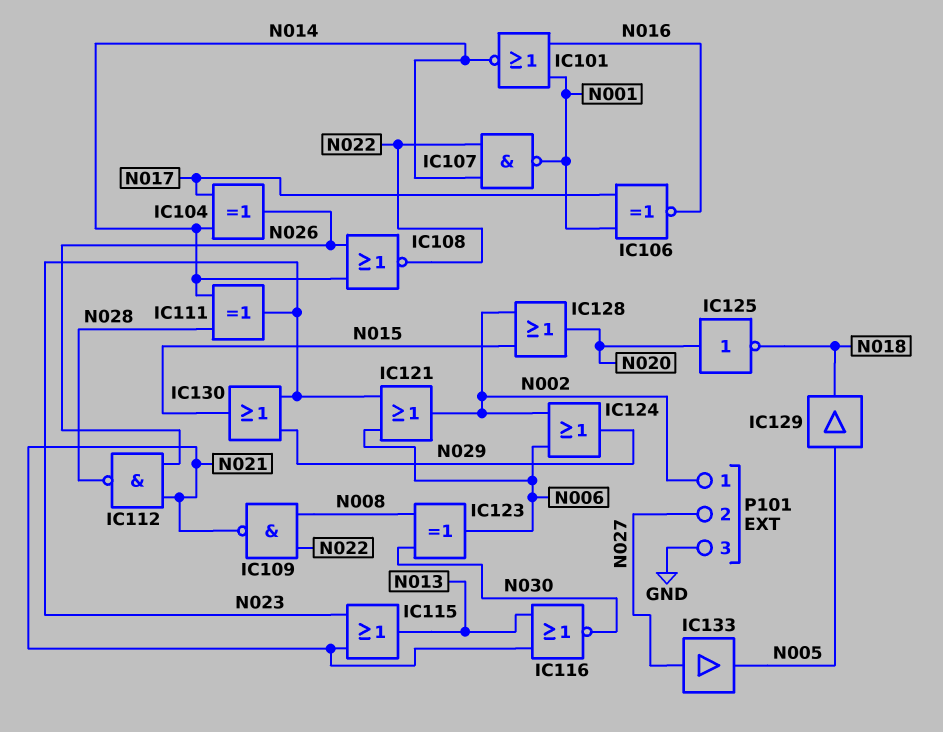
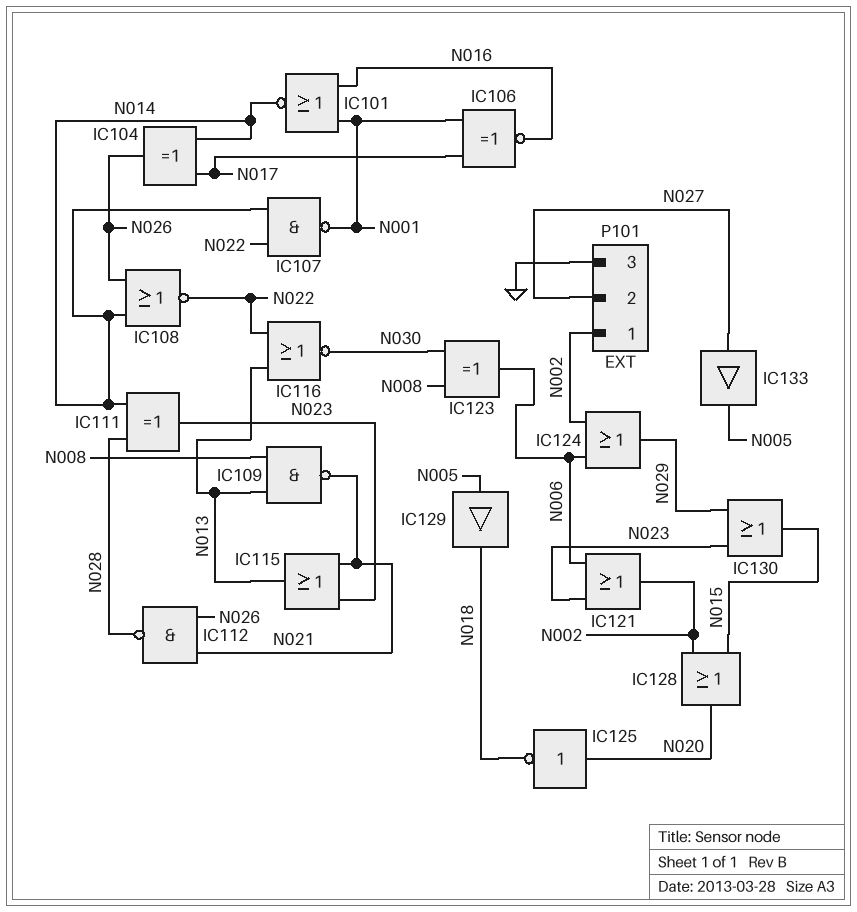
IC109: NAND (in N008, in N022, out N021) -> NAND (in N008, in N013, out N021)
IC116: NOR (in N013, in N021, out N030) -> NOR (in N013, in N022, out N030)

